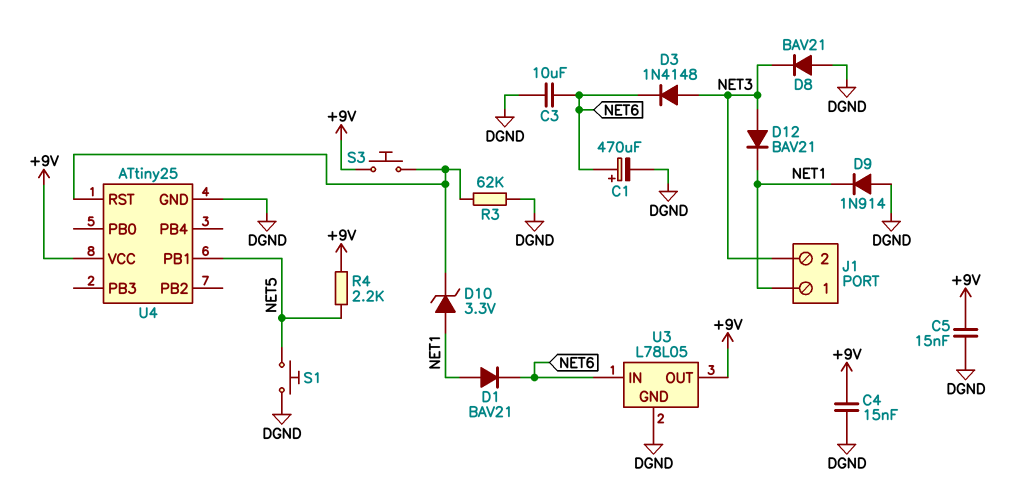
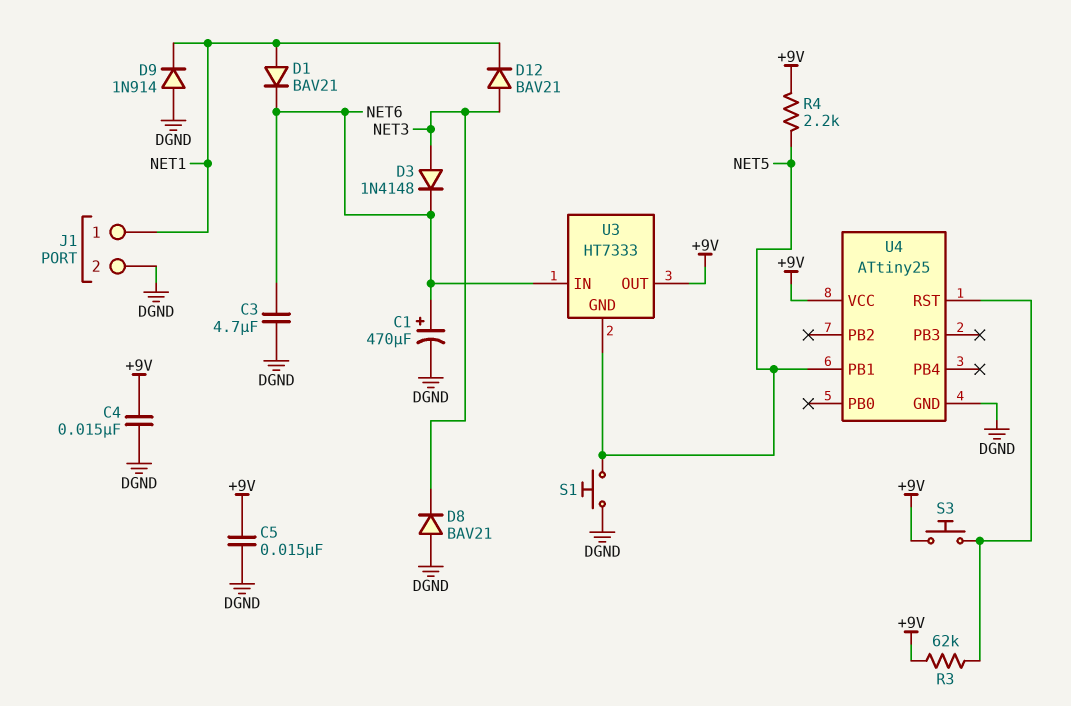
C3: 10uF (DGND, NET6) -> 4.7uF (DGND, NET6)
D10: zener 3.3V (A NET1, K U4/RST) -> none
J1 pin 2: NET3 -> DGND
R3: 62k (DGND, U4/RST) -> 62k (+9V, U4/RST)
U3: L78L05 -> HT7333
U3 pin GND: DGND -> NET5

